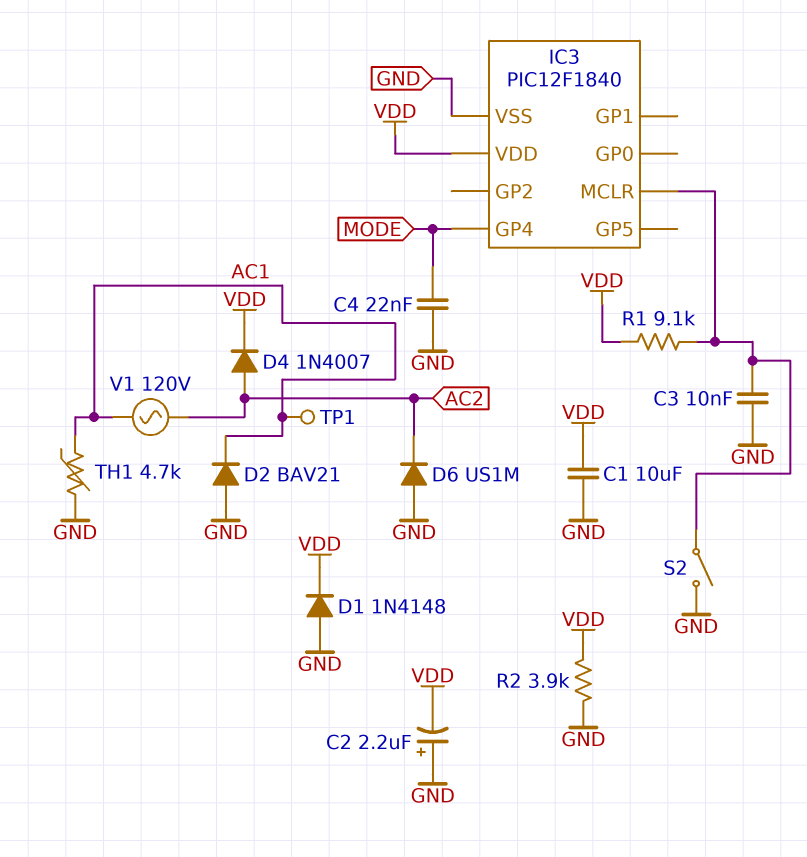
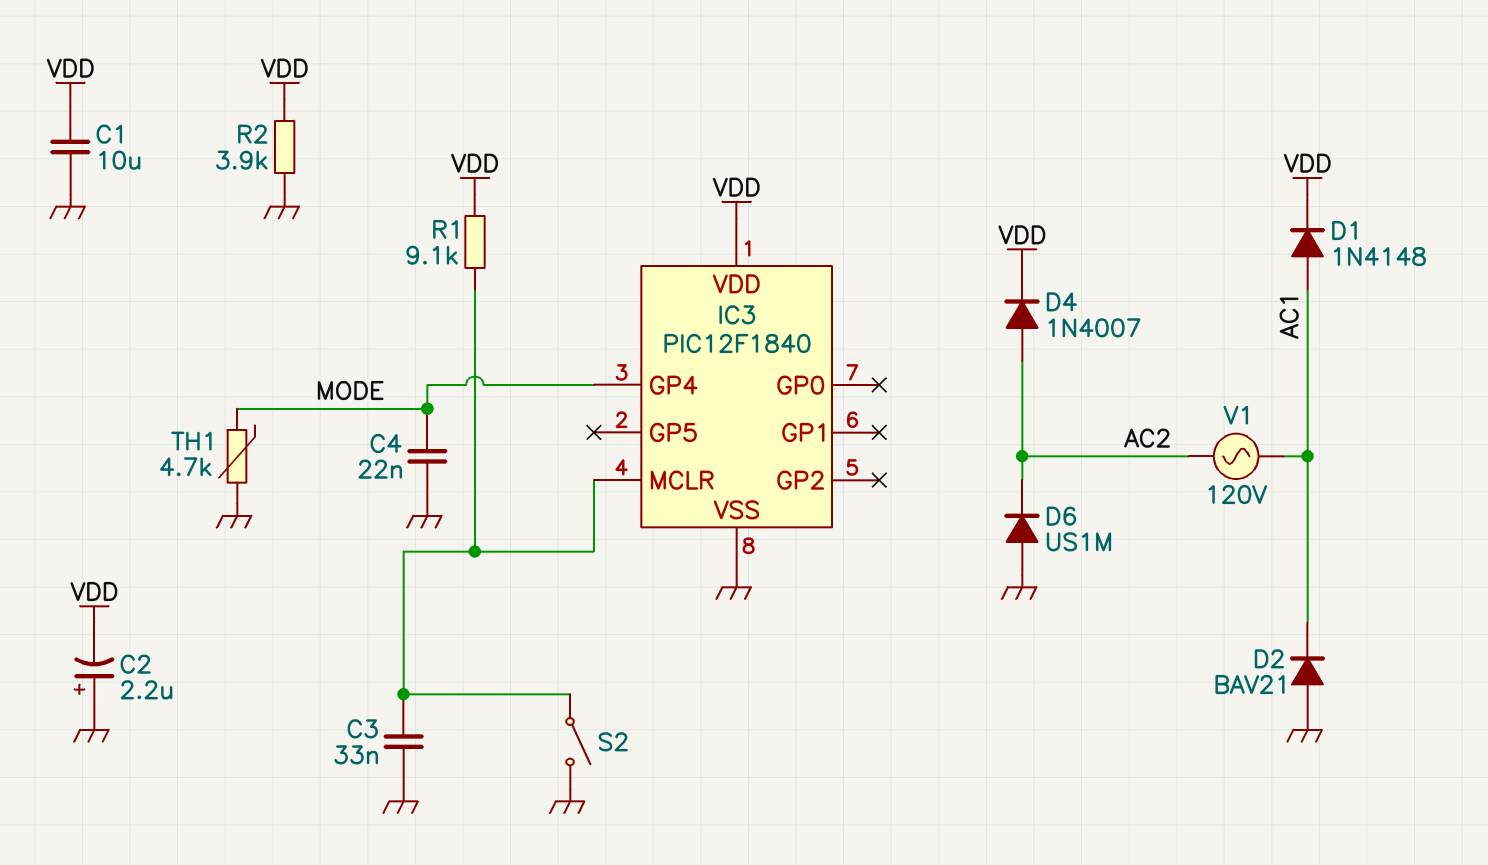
C3: 10nF (GND, IC3/MCLR) -> 33nF (GND, IC3/MCLR)
D1: diode 1N4148 (A GND, K VDD) -> diode 1N4148 (A AC1, K VDD)
TH1: 4.7k (AC1, GND) -> 4.7k (GND, MODE)
TP1: test point (AC1) -> none

